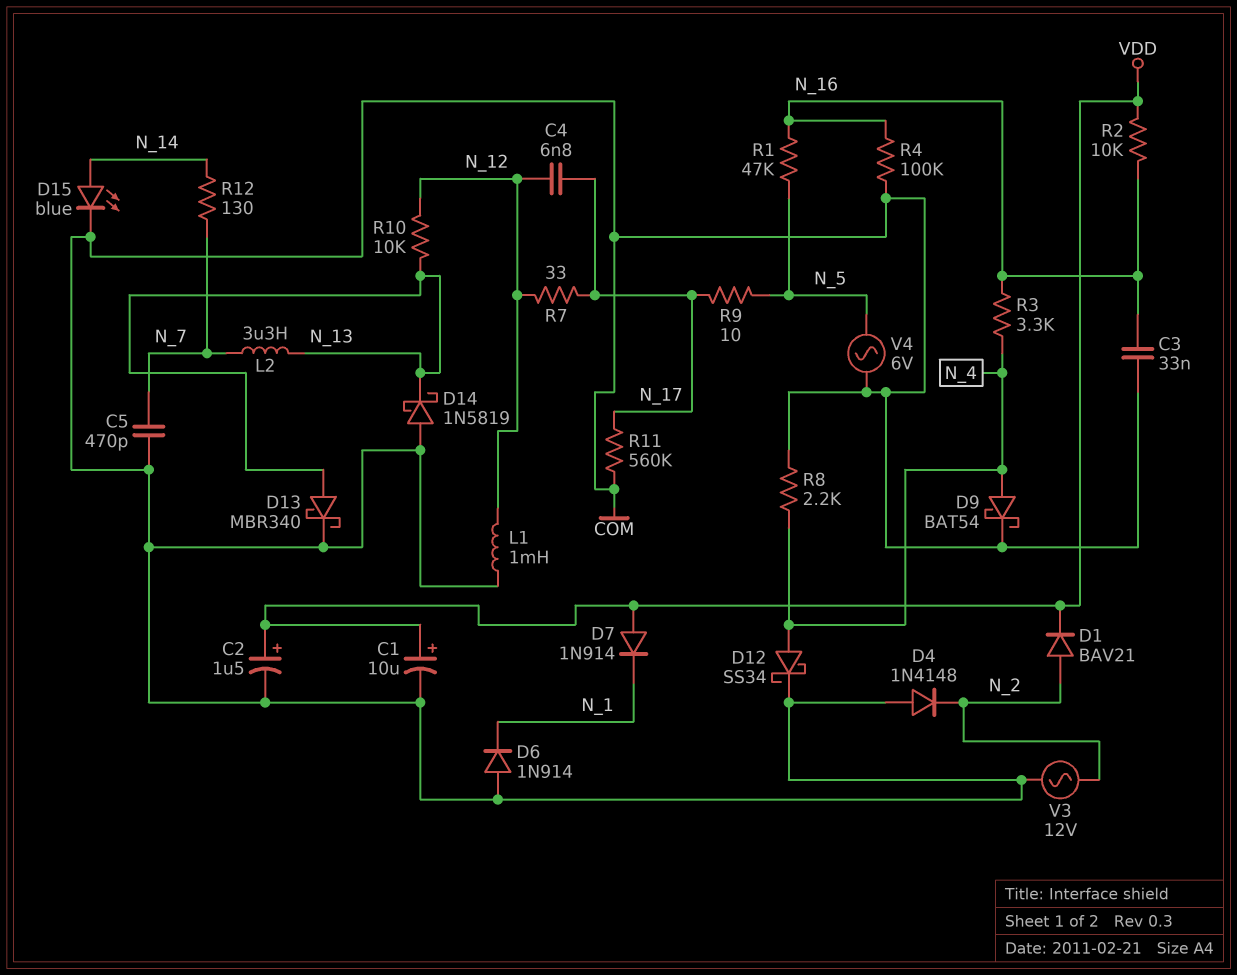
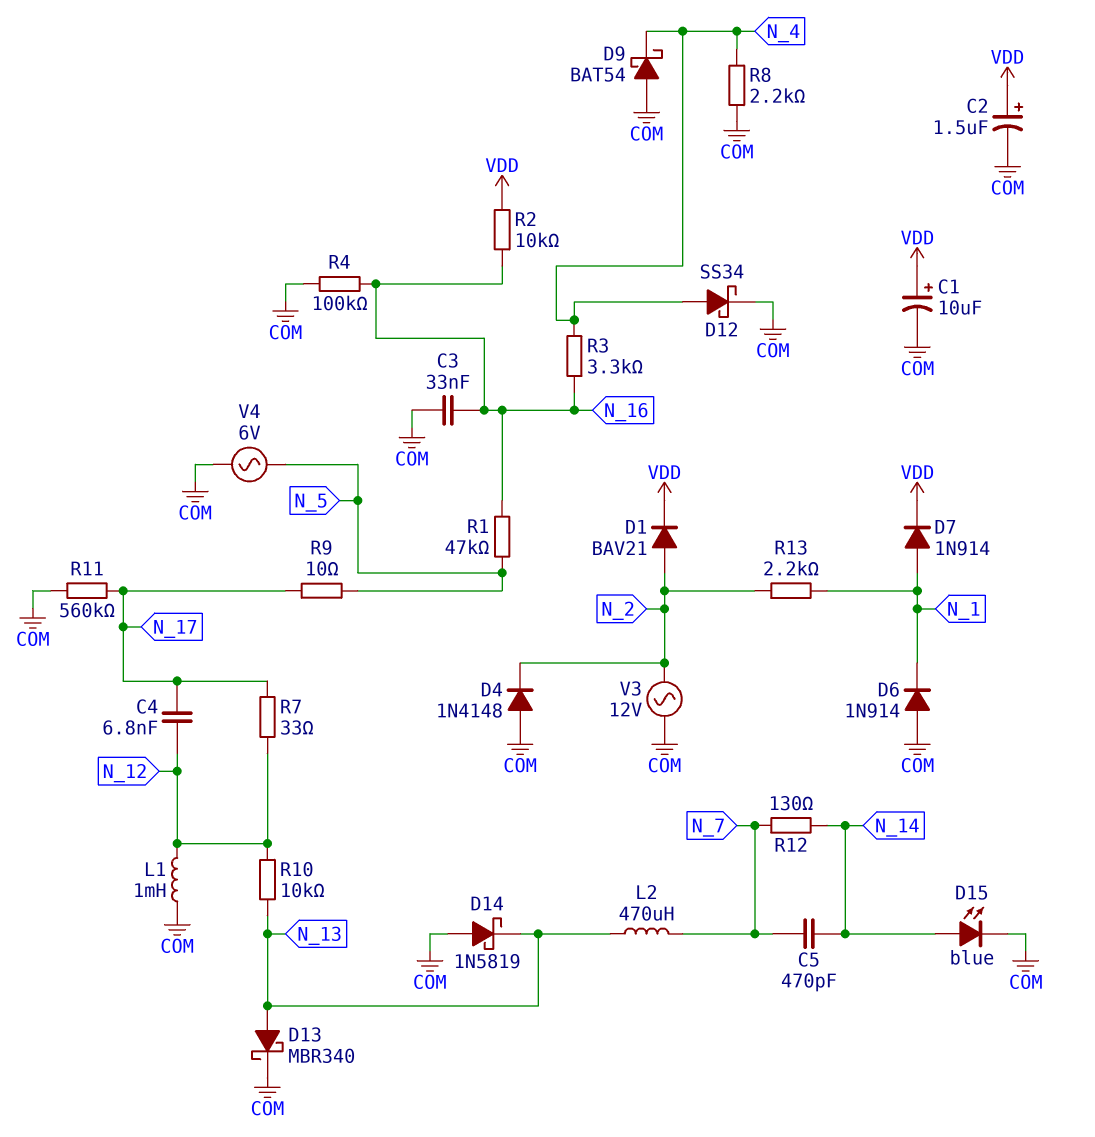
C5: 470pF (COM, N_7) -> 470pF (N_7, N_14)
D7: diode 1N914 (A VDD, K N_1) -> diode 1N914 (A N_1, K VDD)
D9: schottky BAT54 (A N_4, K COM) -> schottky BAT54 (A COM, K N_4)
L2: 3.3uH (N_7, N_13) -> 470uH (N_7, N_13)
R13: none -> 2.2k (N_1, N_2)

